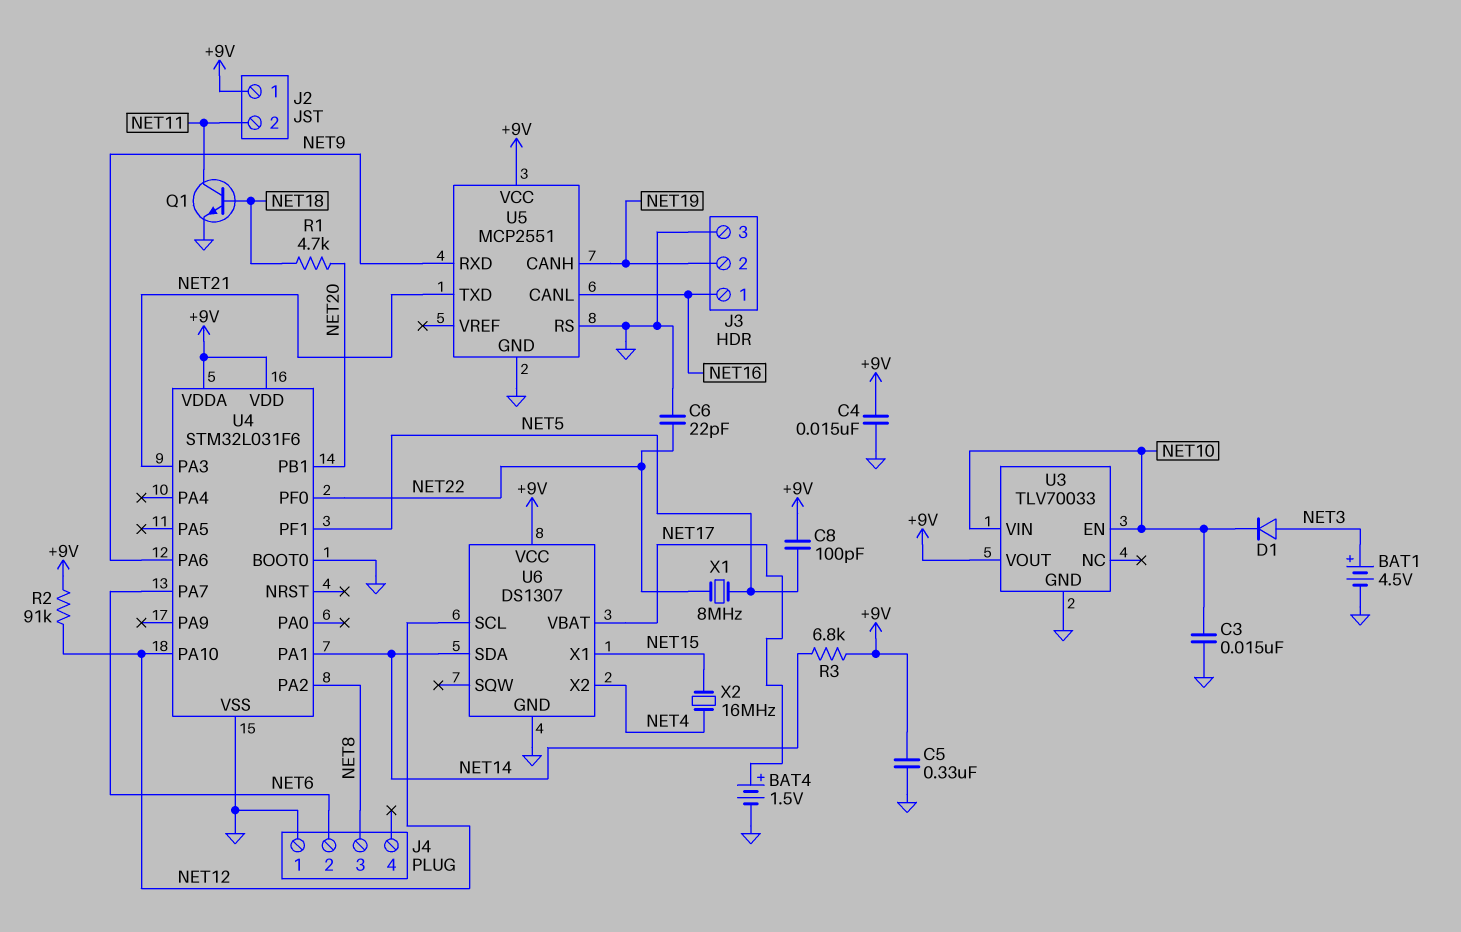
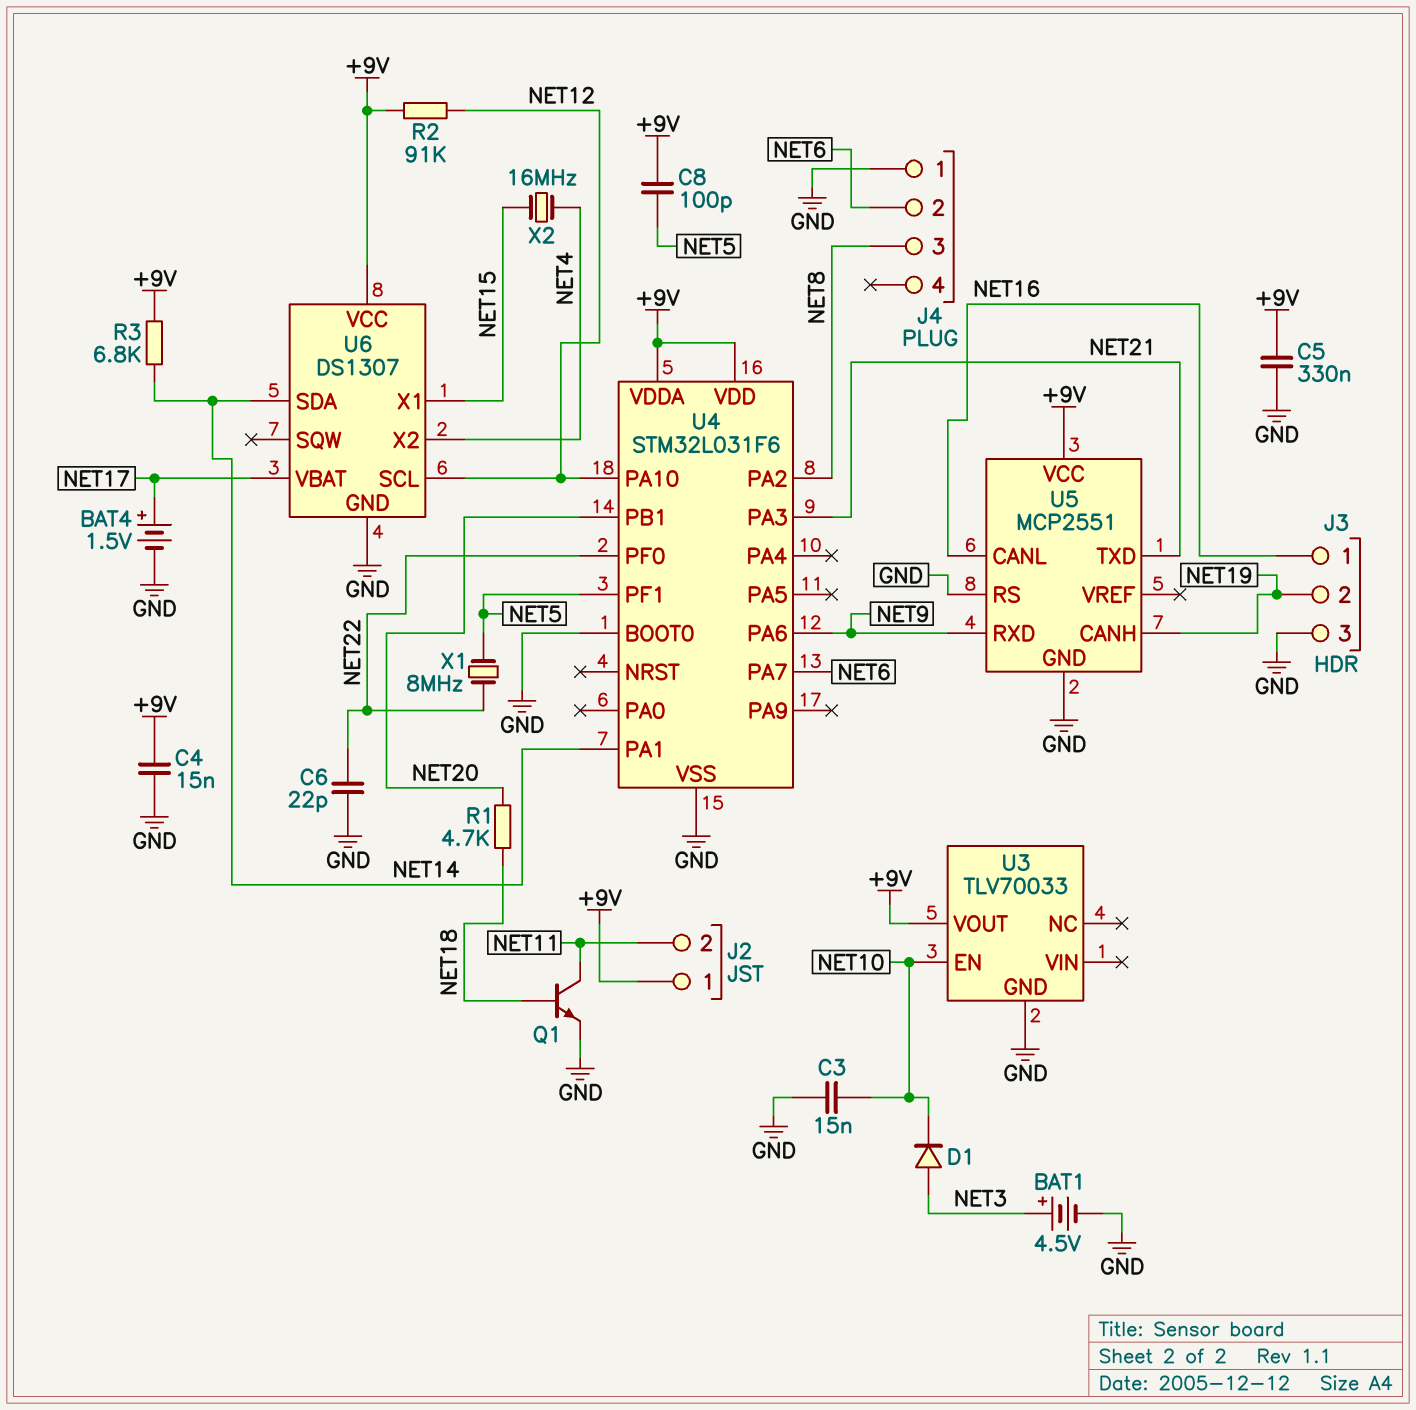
U3 pin VIN: NET10 -> none

